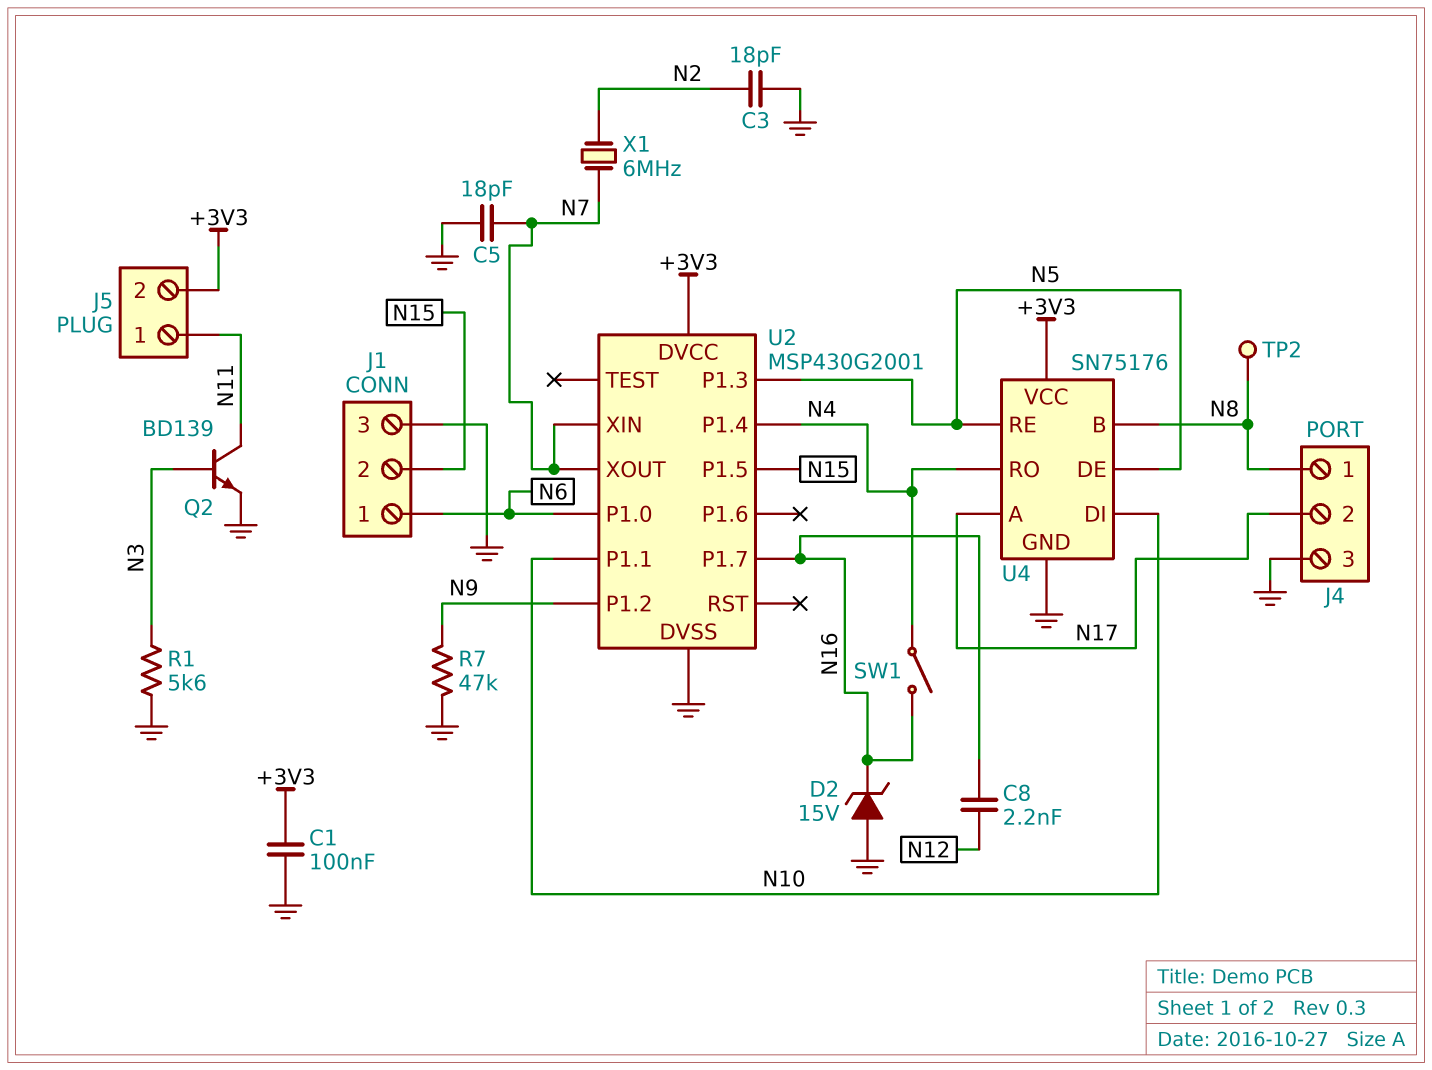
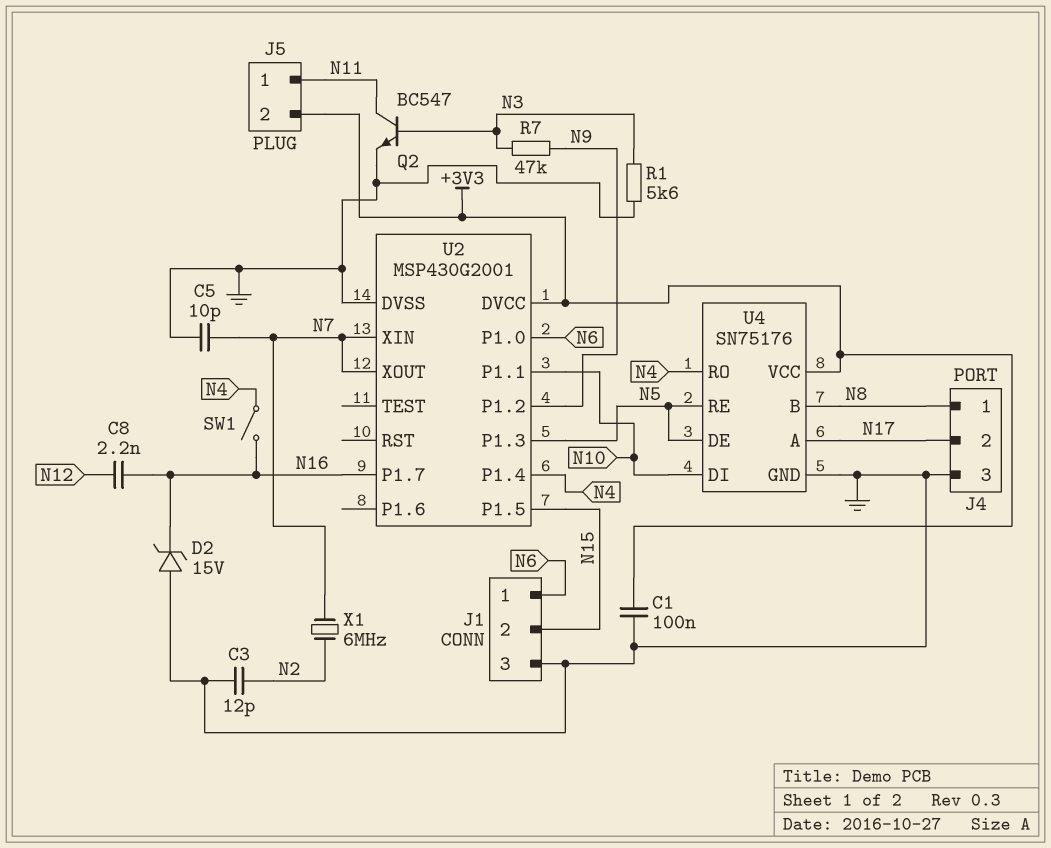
C3: 18pF (GND, N2) -> 12pF (GND, N2)
C5: 18pF (GND, N7) -> 10pF (GND, N7)
Q2: NPN BD139 (B N3, C N11, E GND) -> NPN BC547 (B N3, C N11, E GND)
R7: 47k (GND, N9) -> 47k (N3, N9)
TP2: test point (N8) -> none

